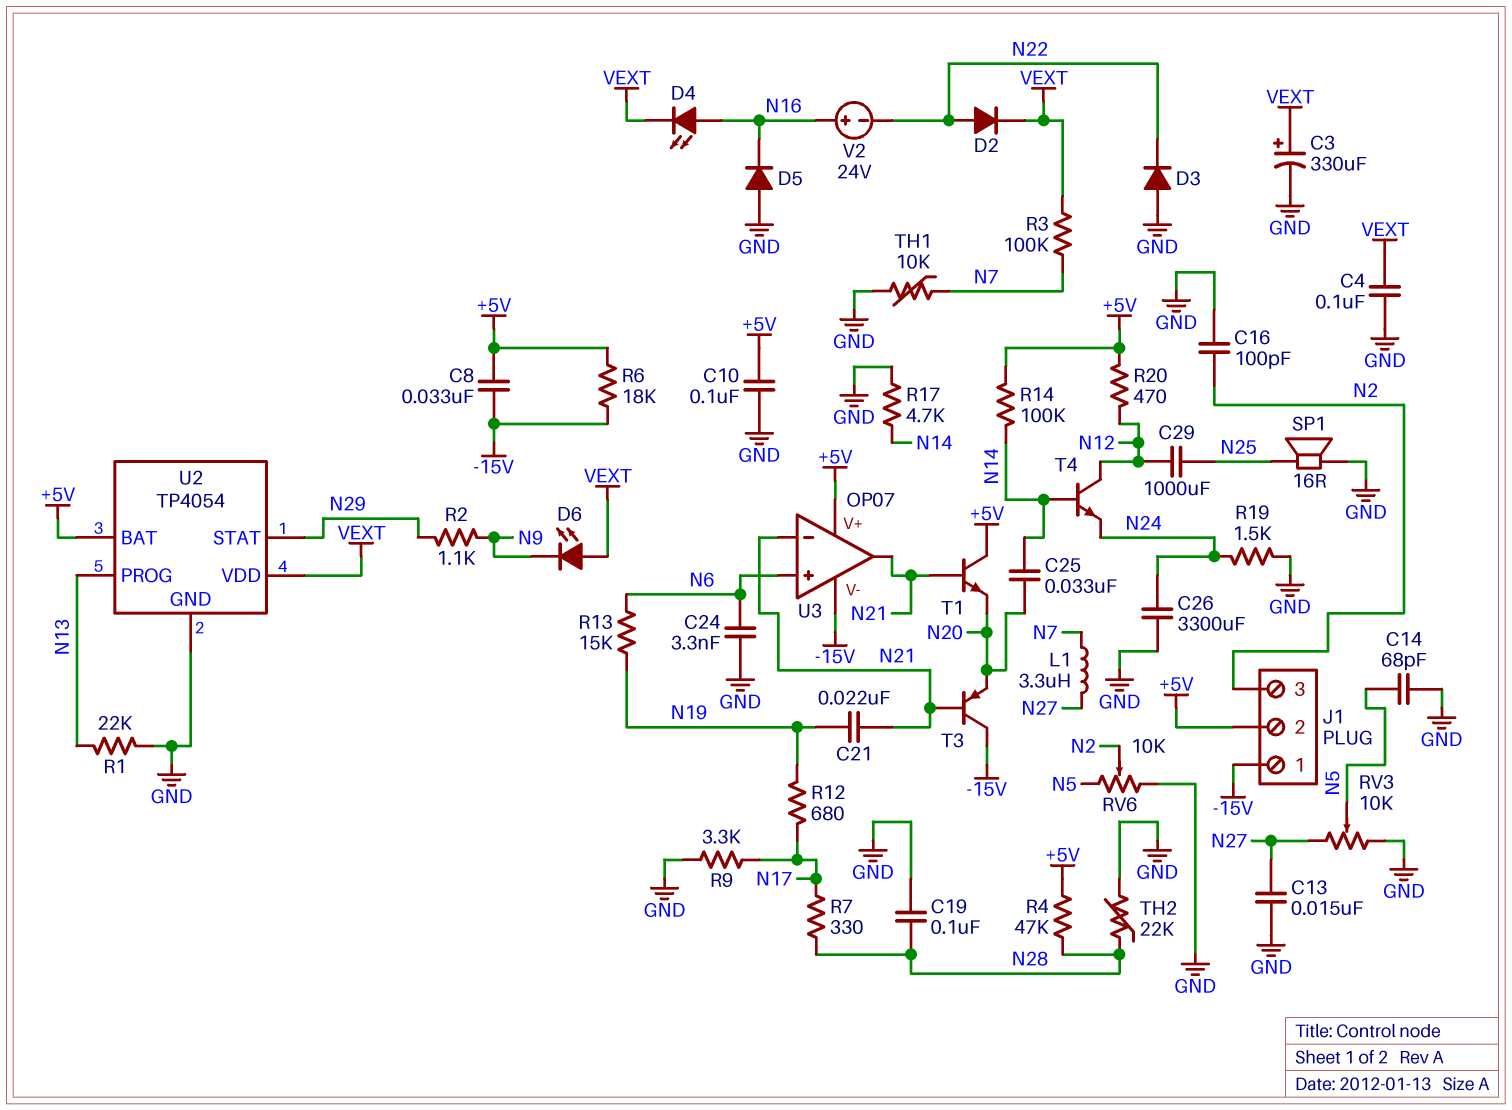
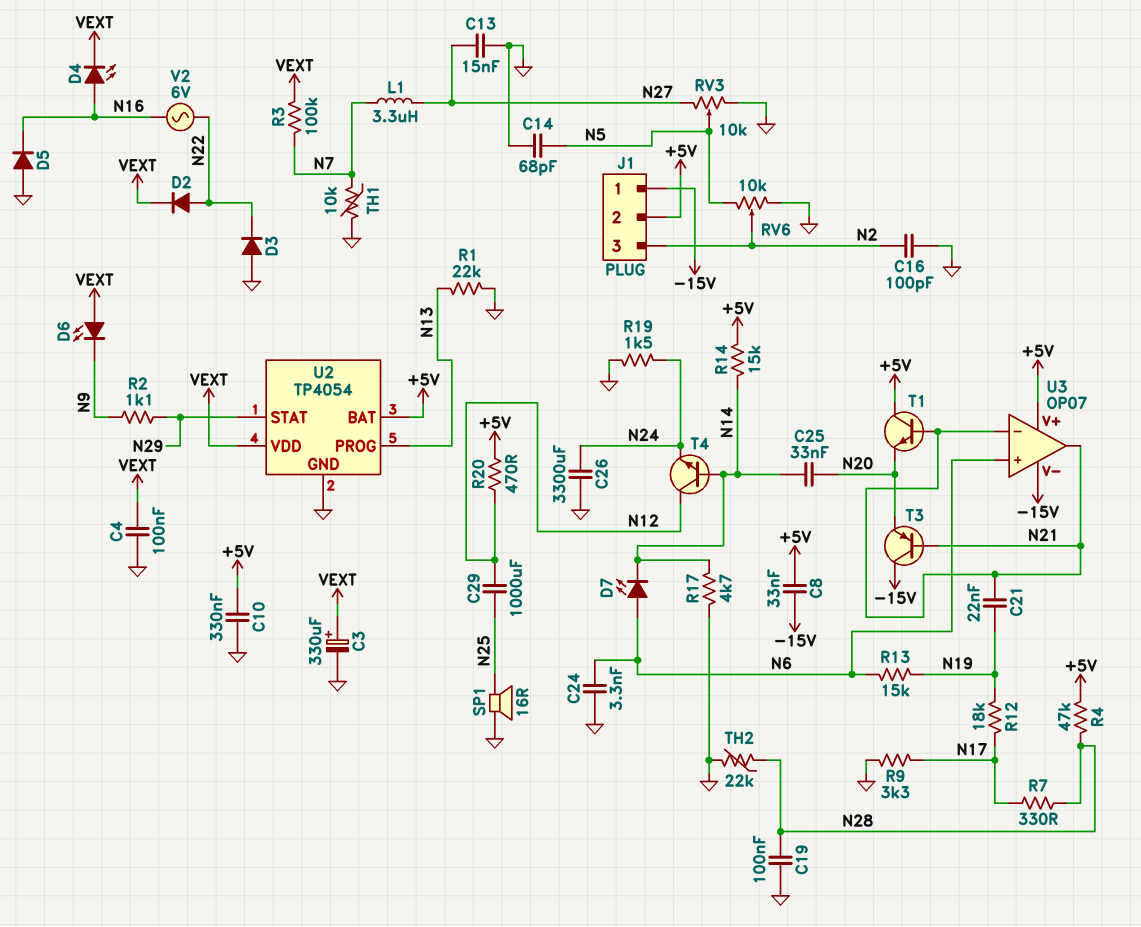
C10: 100nF (+5V, GND) -> 330nF (+5V, GND)
D7: none -> LED (A N6, K N14)
R6: 18k (+5V, -15V) -> none
R12: 680 (N17, N19) -> 18k (N17, N19)
R14: 100k (+5V, N14) -> 15k (+5V, N14)
V2: 24V (plus N16, minus N22) -> AC 6V (N16, N22)

